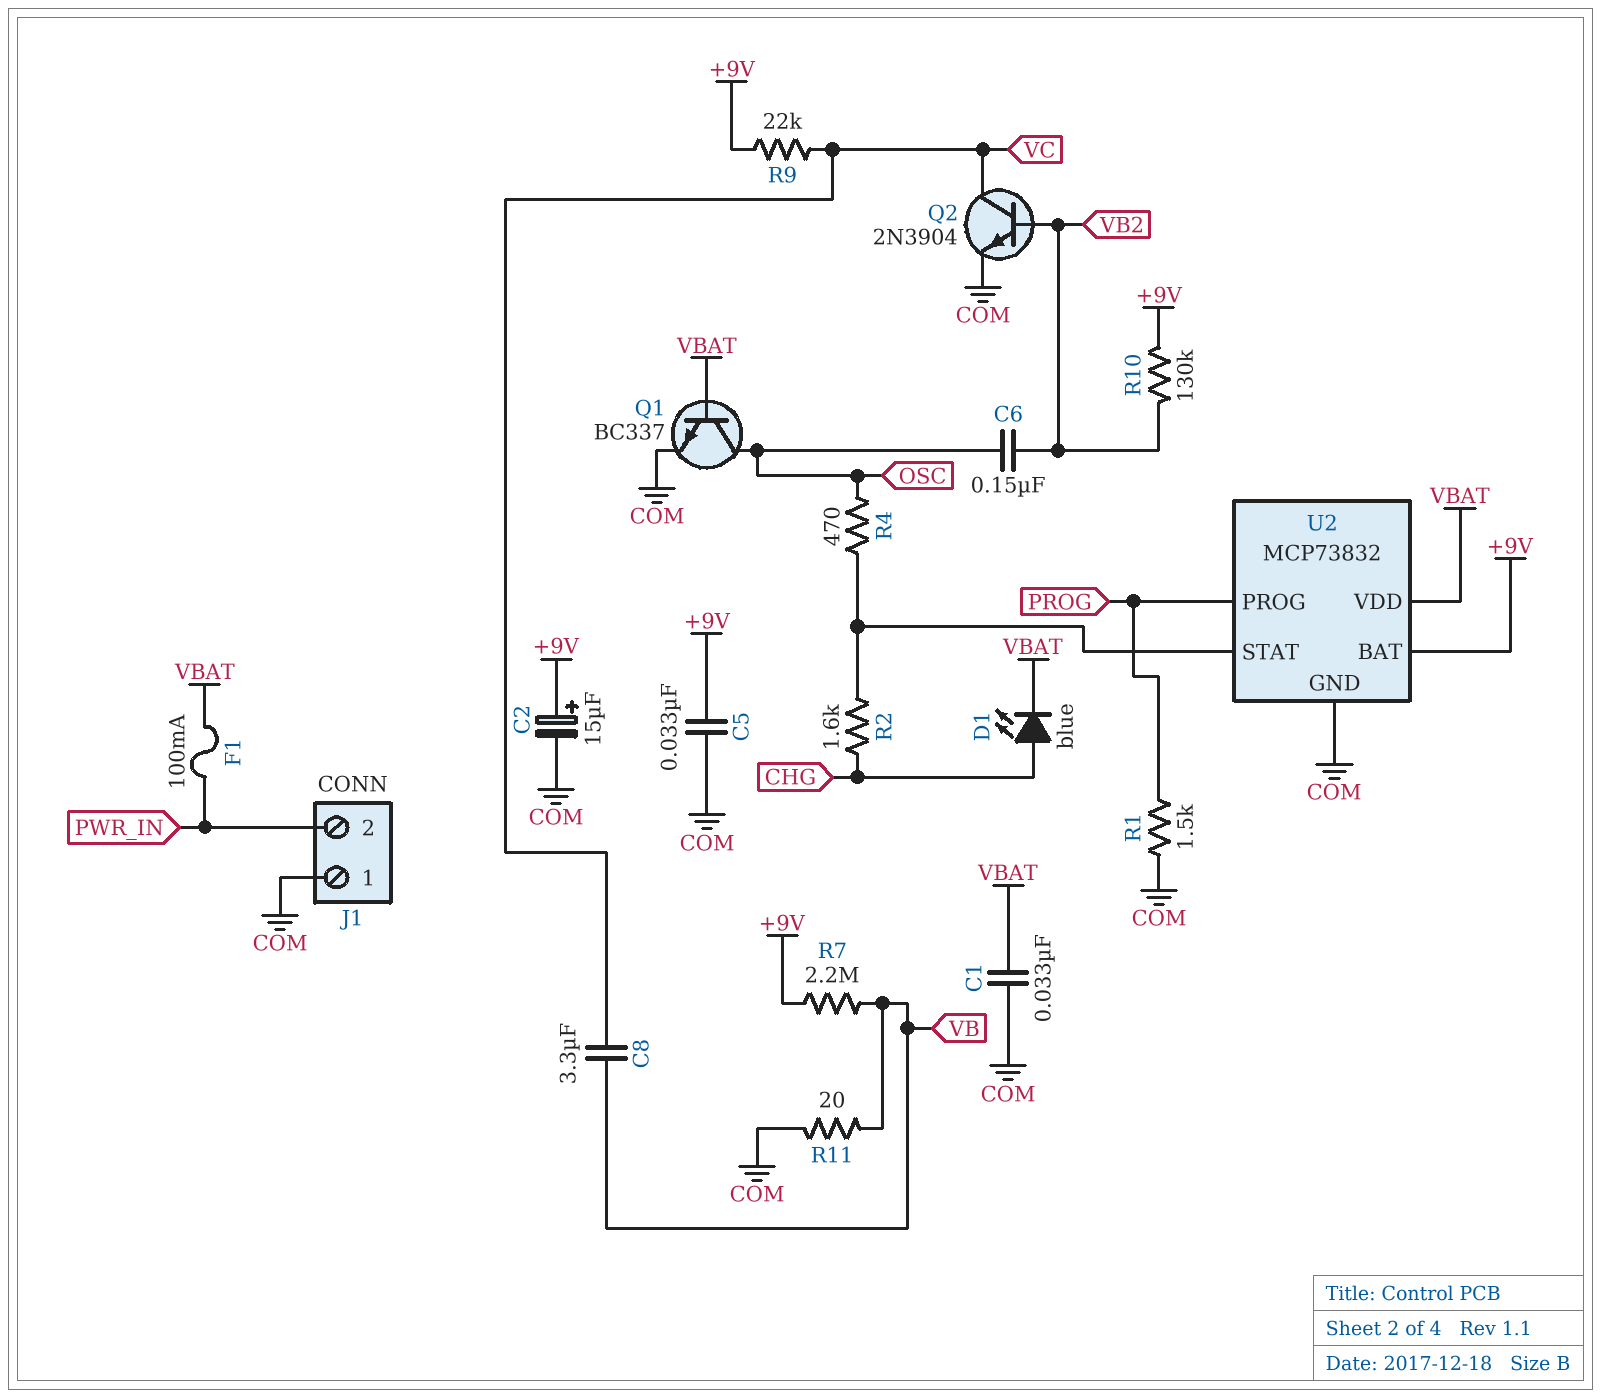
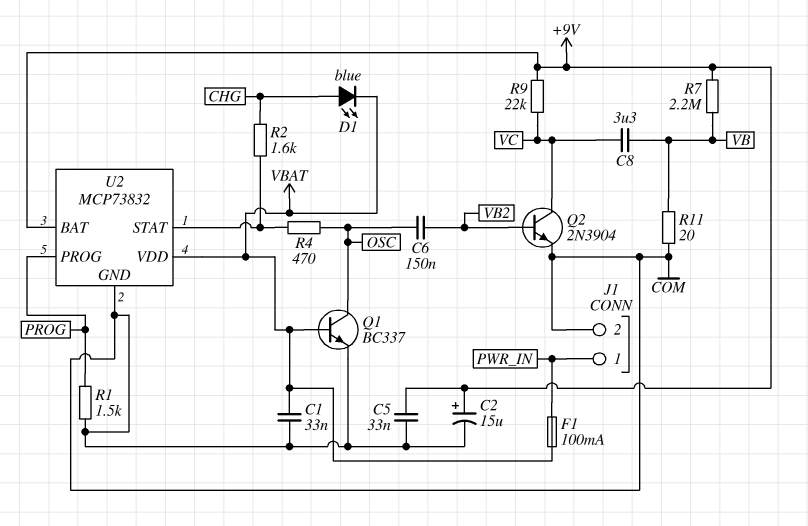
J1 pin 1: COM -> PWR_IN
J1 pin 2: PWR_IN -> COM
R10: 130k (+9V, VB2) -> none

